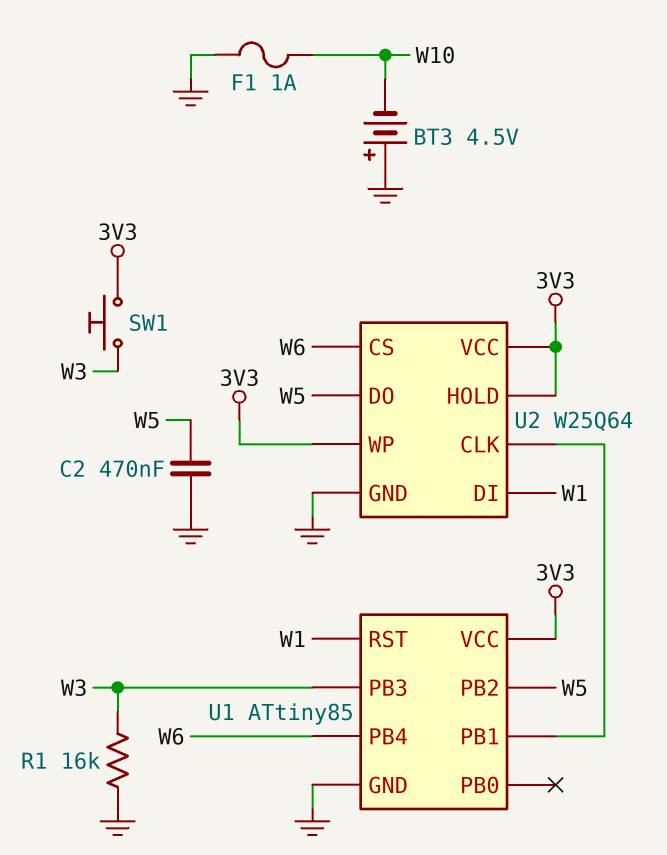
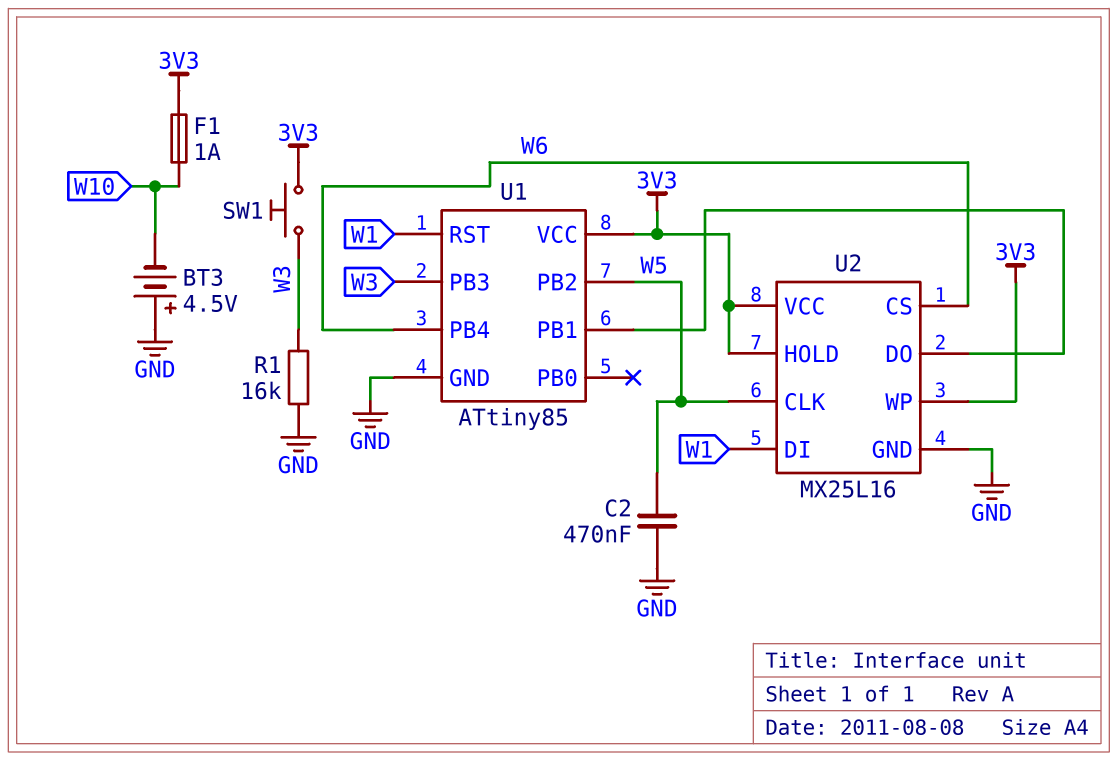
F1: 1A (GND, W10) -> 1A (3V3, W10)
U2: W25Q64 -> MX25L16
U2 pin CLK: U1/PB1 -> W5
U2 pin DO: W5 -> U1/PB1

